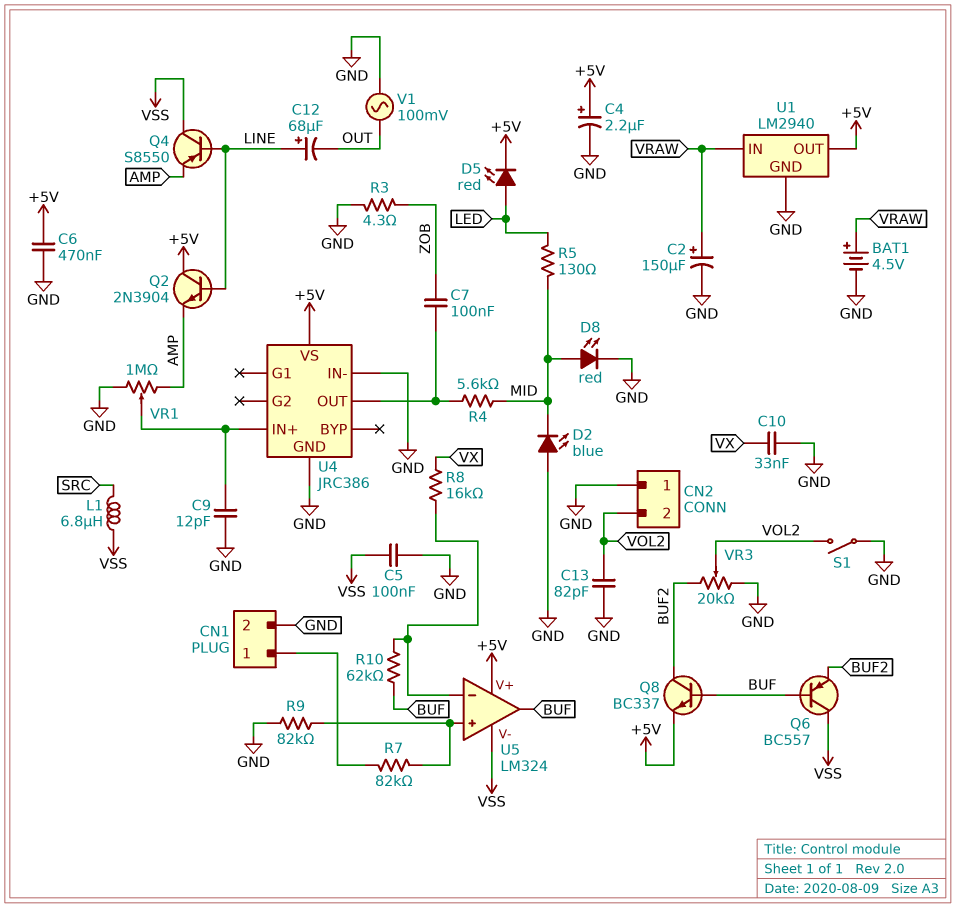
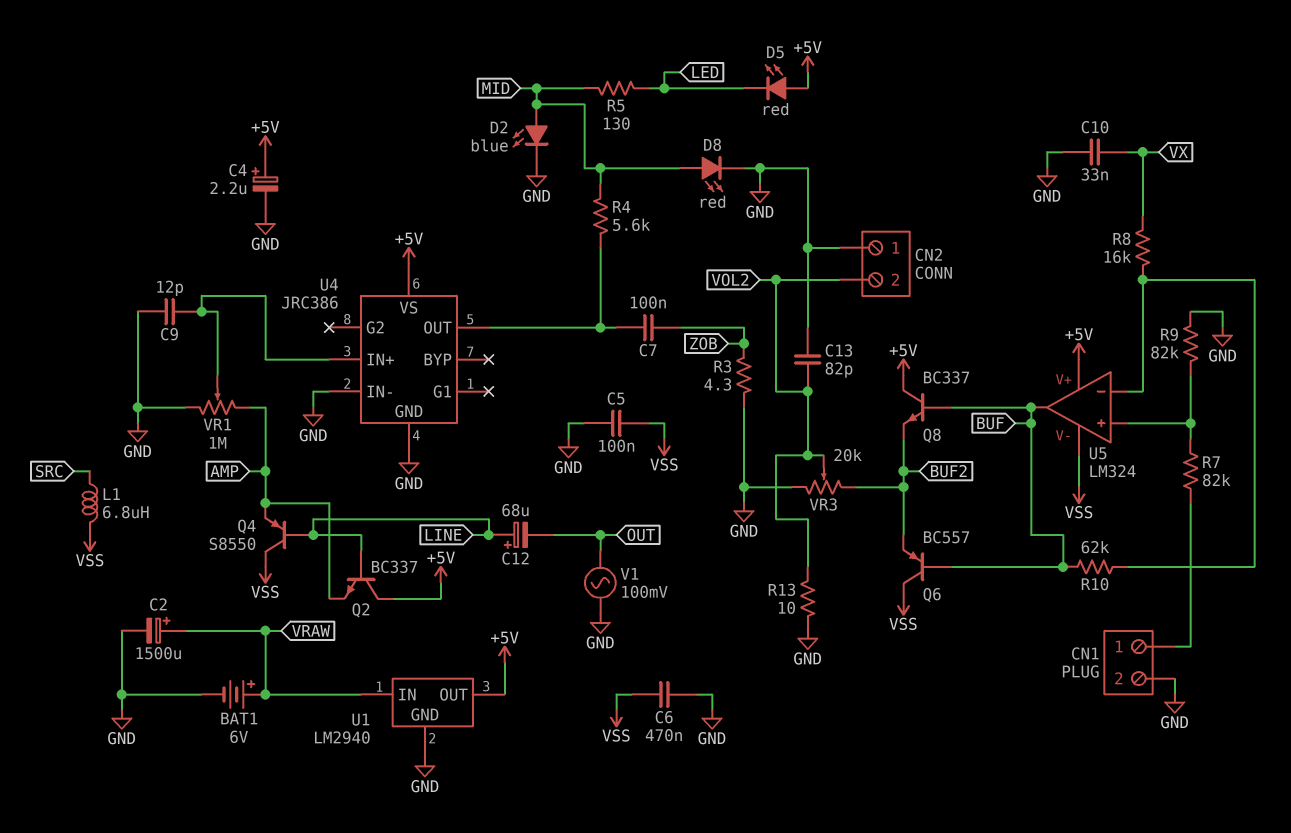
BAT1: 4.5V (plus VRAW, minus GND) -> 6V (plus VRAW, minus GND)
C2: 150uF (plus VRAW, minus GND) -> 1500uF (plus VRAW, minus GND)
C6: 470nF (+5V, GND) -> 470nF (GND, VSS)
D2: LED blue (A GND, K MID) -> LED blue (A MID, K GND)
D5: LED red (A LED, K +5V) -> LED red (A +5V, K LED)
Q2: NPN 2N3904 (B LINE, C +5V, E AMP) -> NPN BC337 (B LINE, C +5V, E AMP)
Q8: NPN BC337 (B BUF, C BUF2, E +5V) -> NPN BC337 (B BUF, C +5V, E BUF2)
R13: none -> 10 (GND, VOL2)
S1: switch (GND, VOL2) -> none

